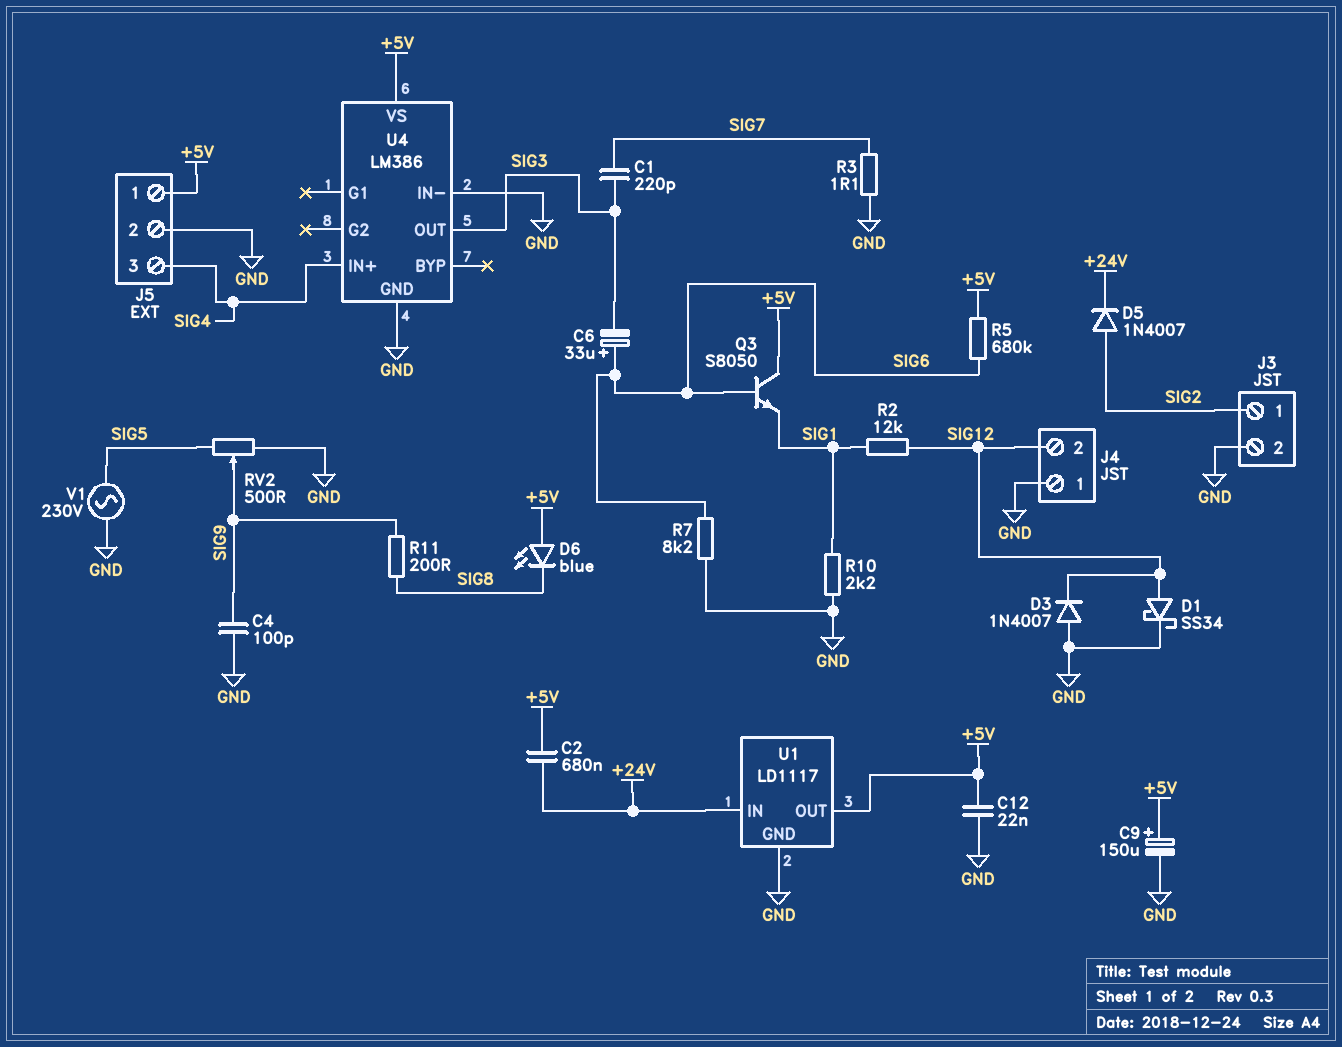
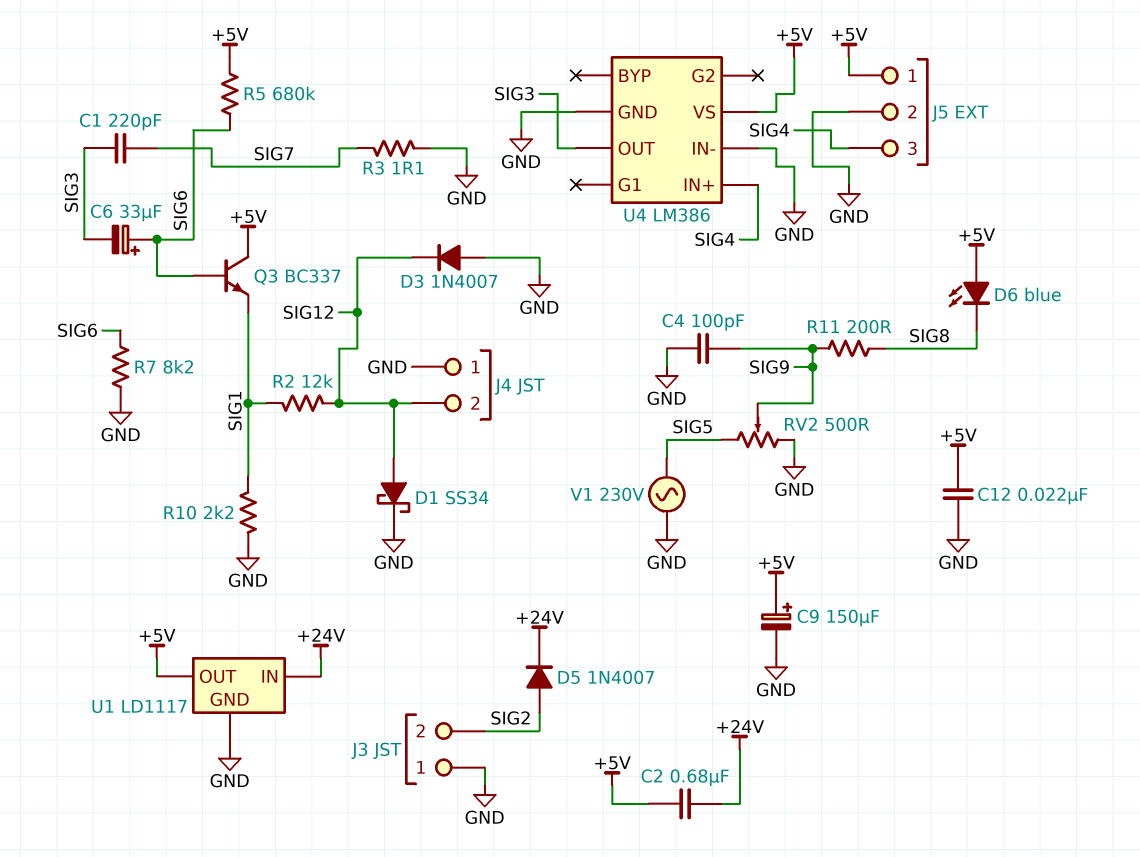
J3 pin 1: SIG2 -> GND
J3 pin 2: GND -> SIG2
Q3: NPN S8050 (B SIG6, C +5V, E SIG1) -> NPN BC337 (B SIG6, C +5V, E SIG1)

